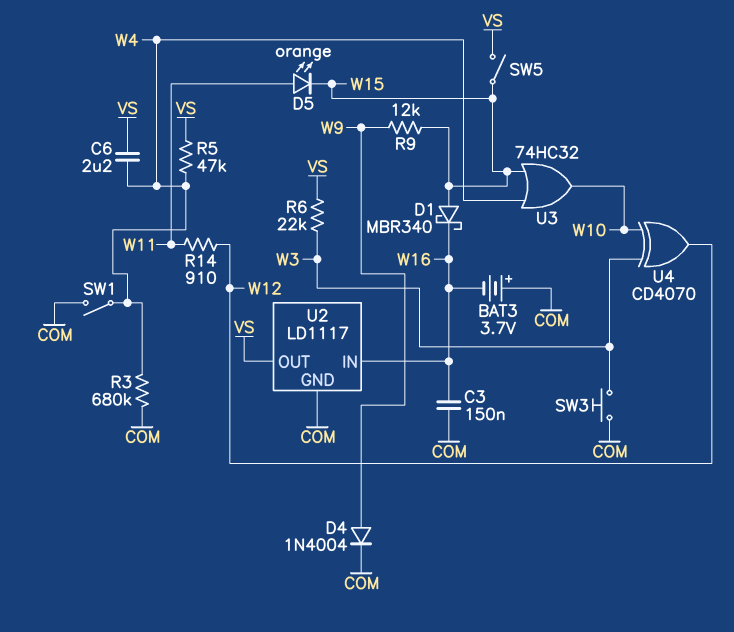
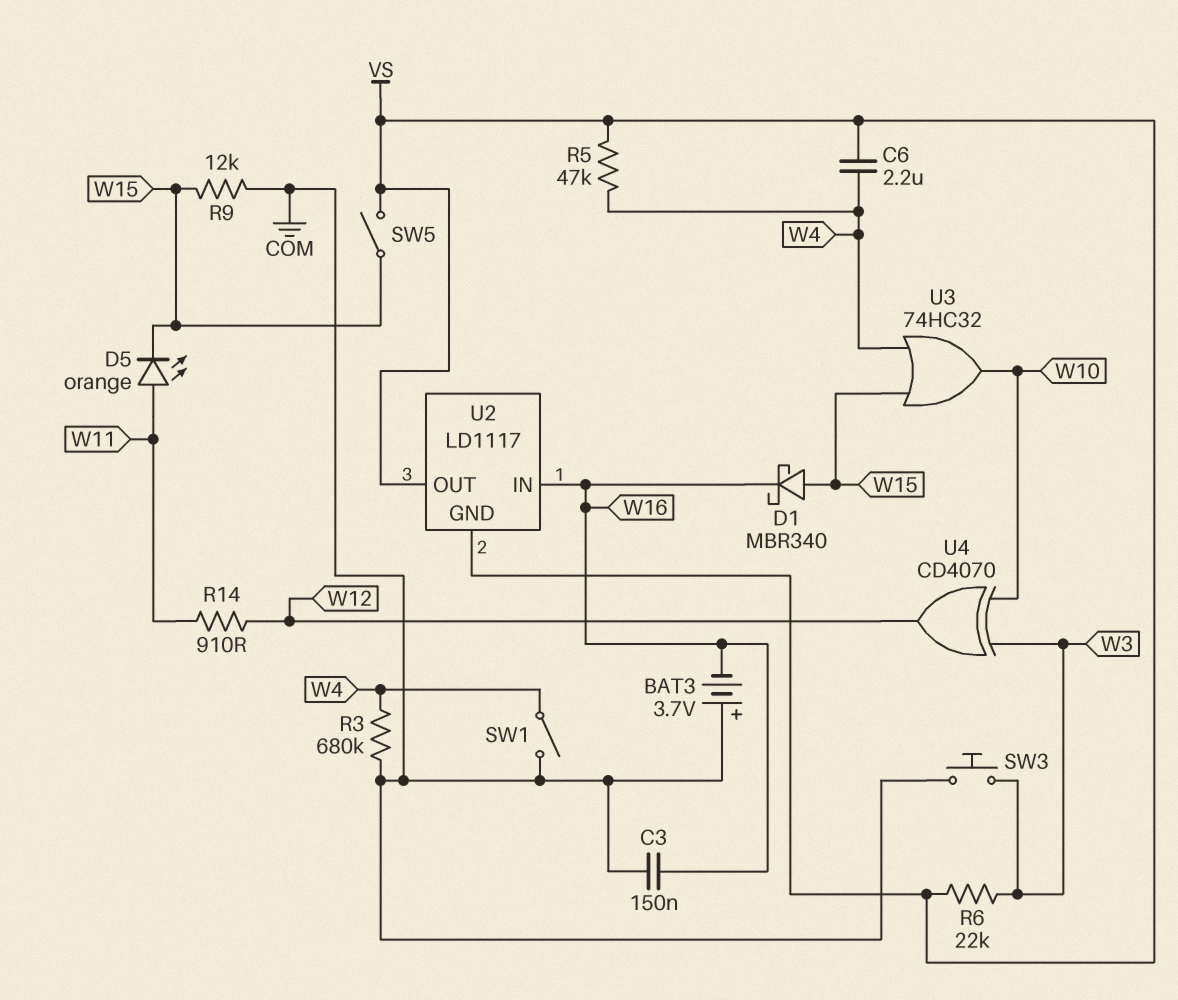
D4: diode 1N4004 (A W9, K COM) -> none
R9: 12k (W9, W15) -> 12k (COM, W15)
U2 pin GND: COM -> VS

